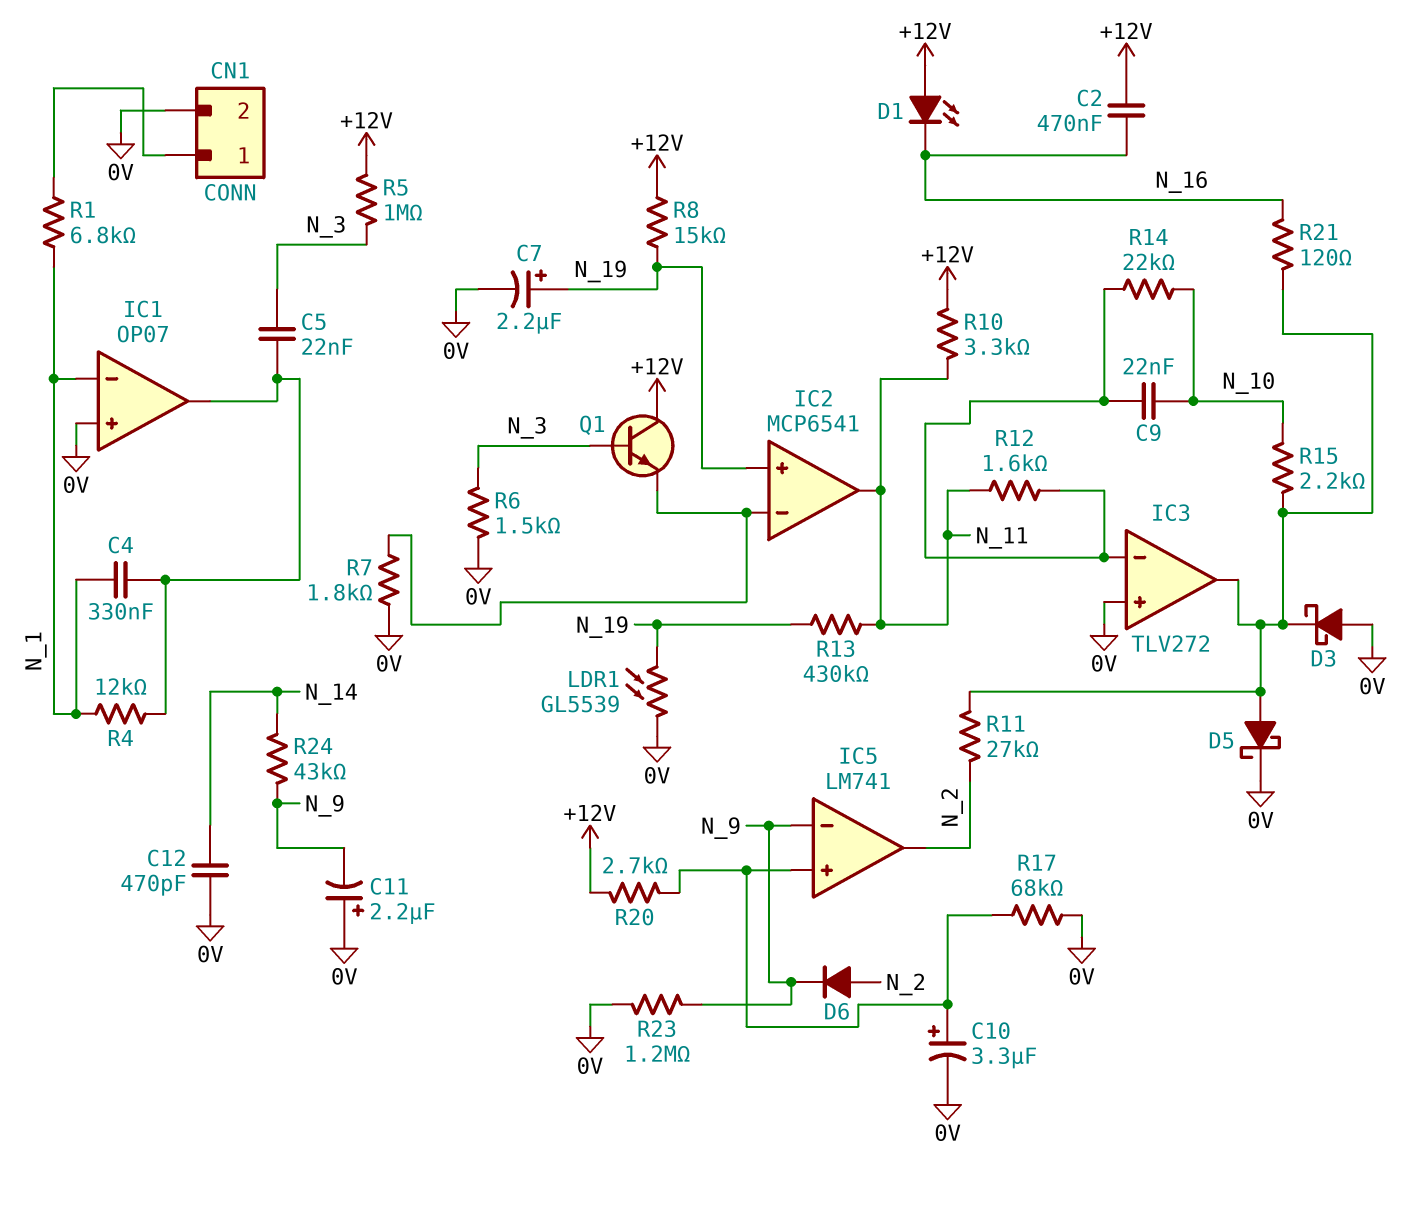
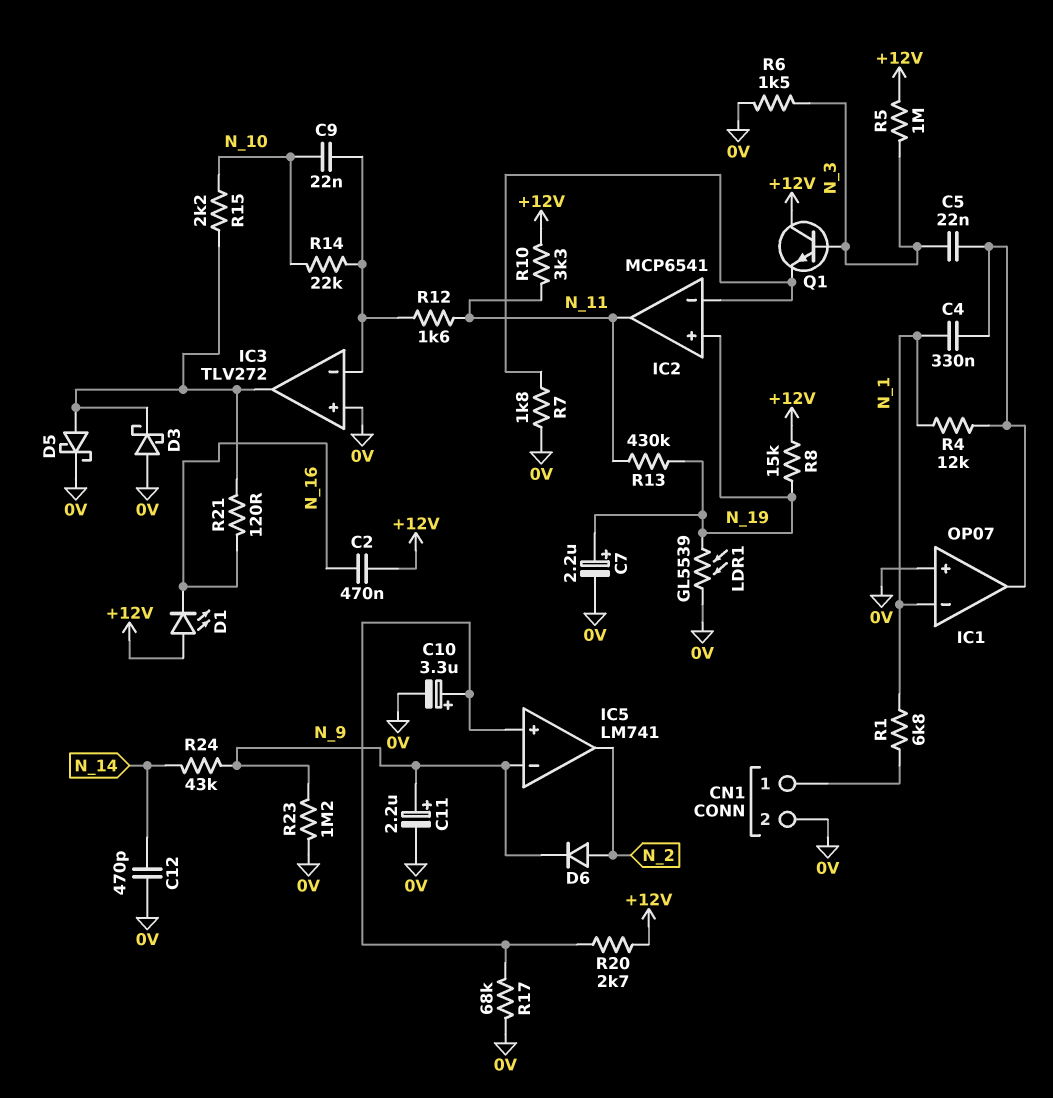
C11: 2.2uF (plus 0V, minus N_9) -> 2.2uF (plus N_9, minus 0V)
R11: 27k (IC3/out, N_2) -> none

